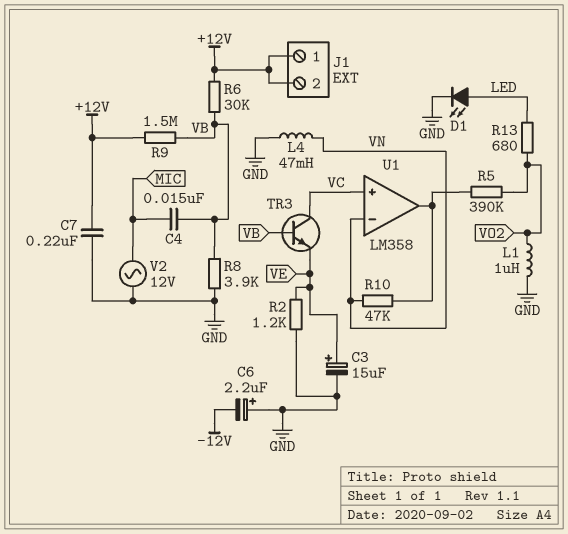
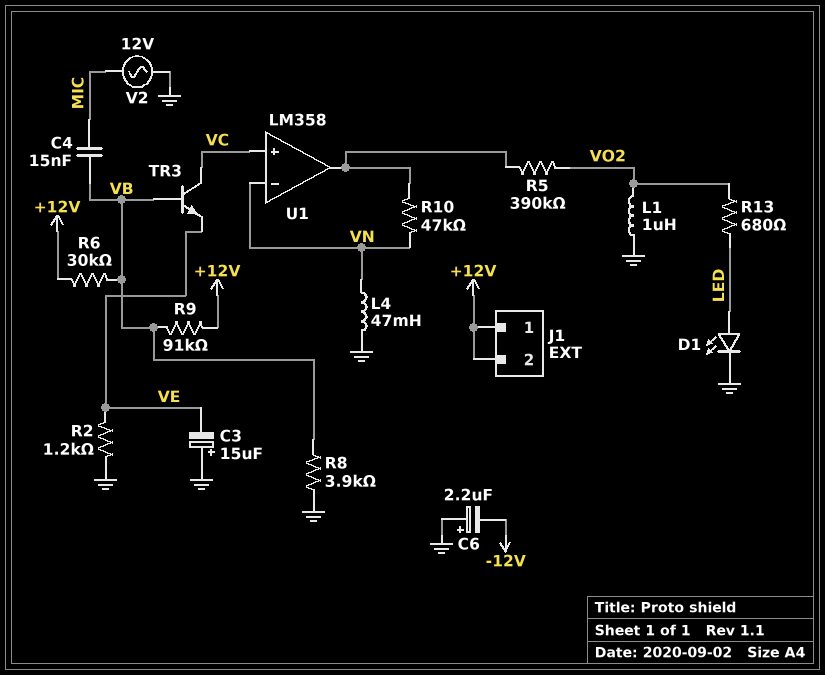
C3: 15uF (plus VE, minus GND) -> 15uF (plus GND, minus VE)
C7: 220nF (+12V, GND) -> none
R9: 1.5M (+12V, VB) -> 91k (+12V, VB)

